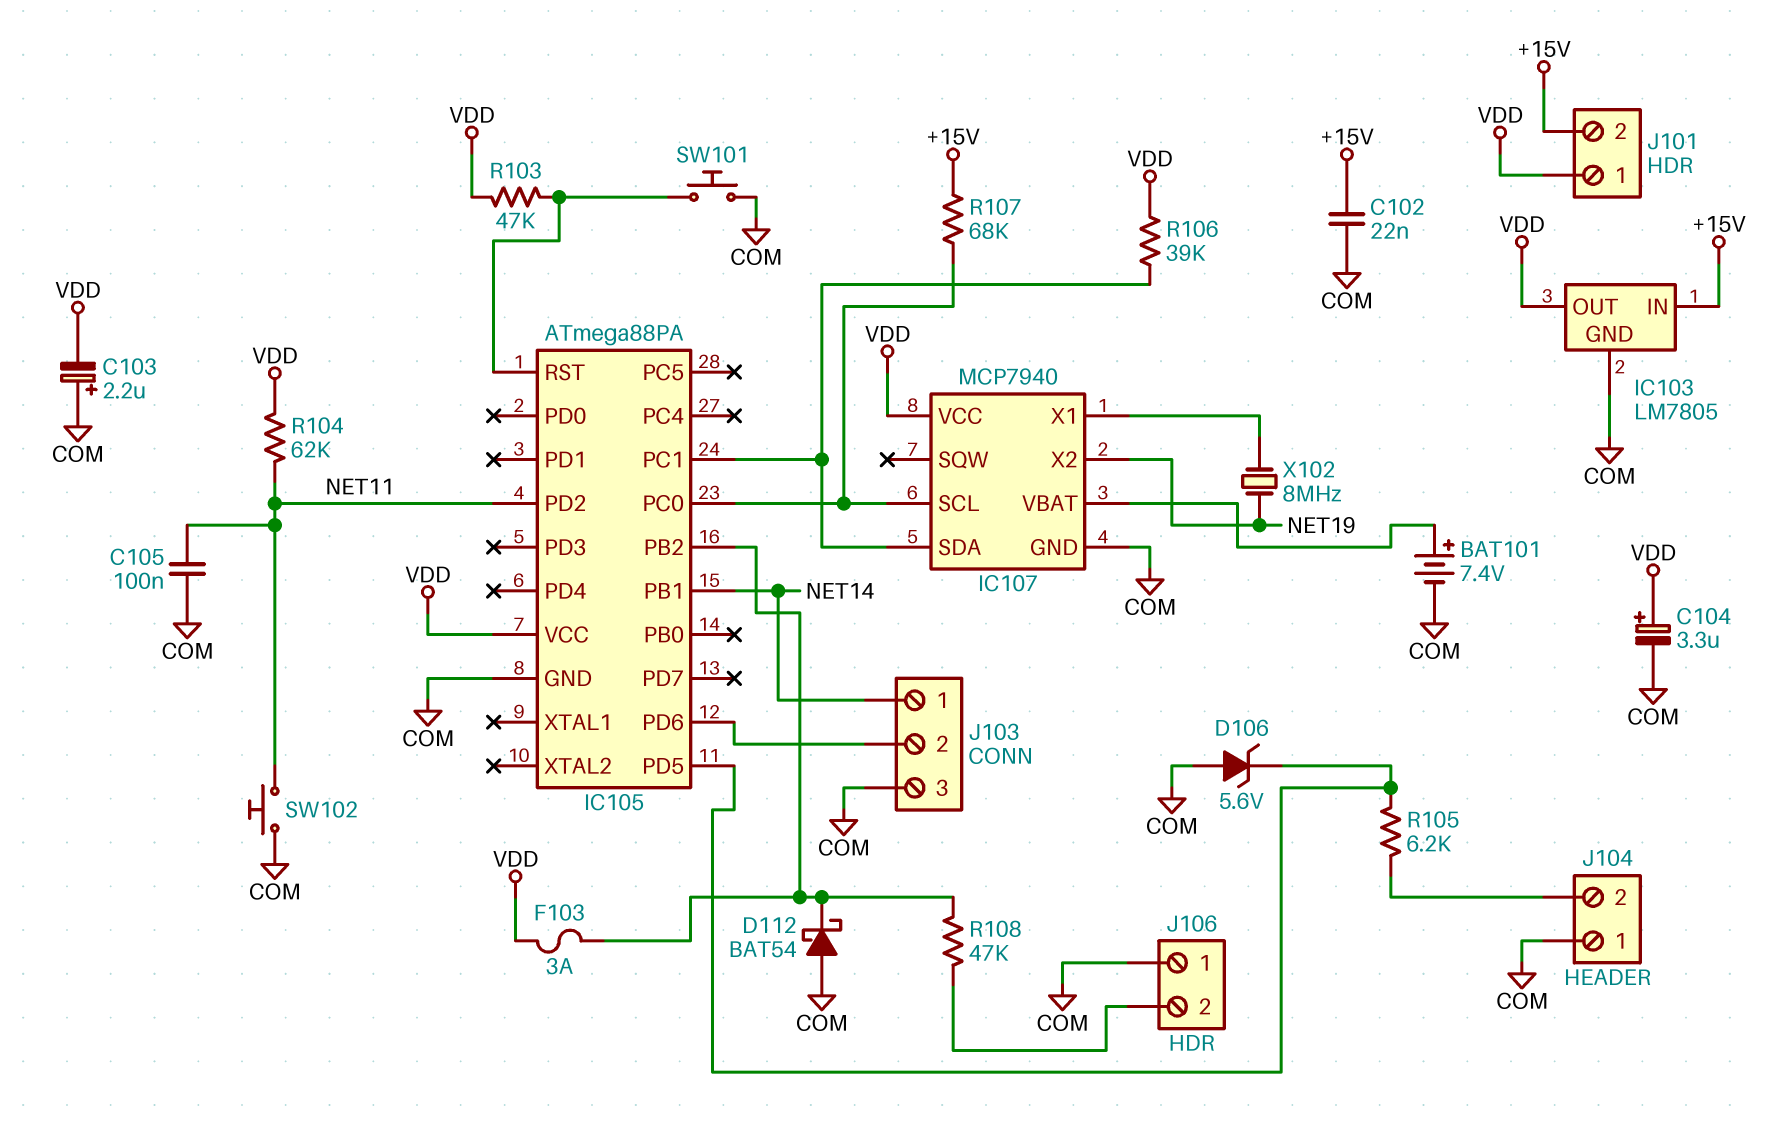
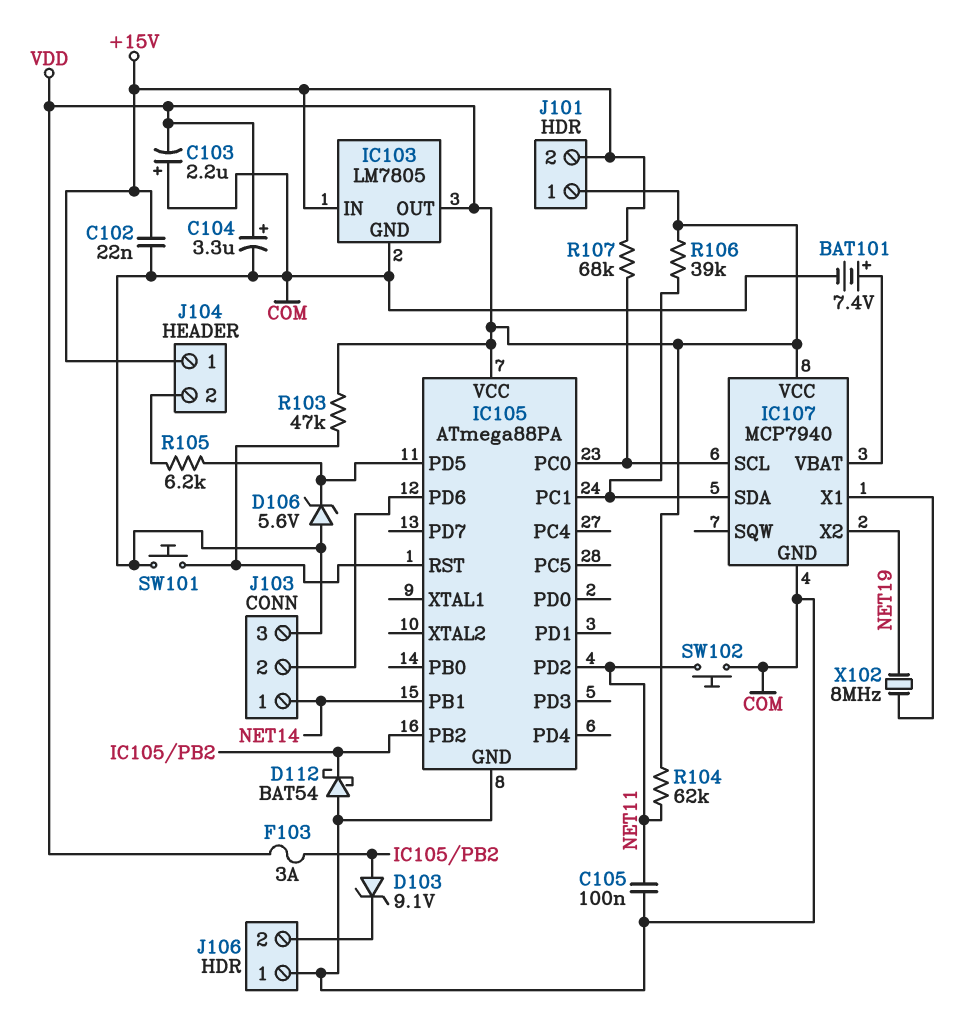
D103: none -> zener 9.1V (A IC105/PB2, K J106/2)
J104 pin 1: COM -> +15V
R108: 47k (IC105/PB2, J106/2) -> none

